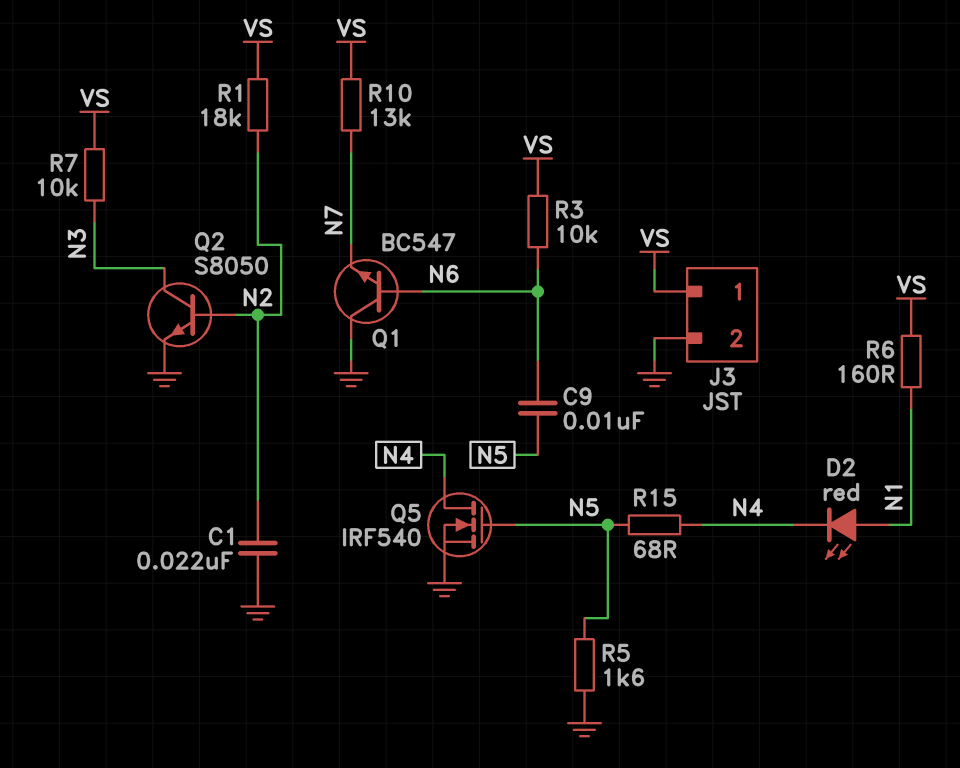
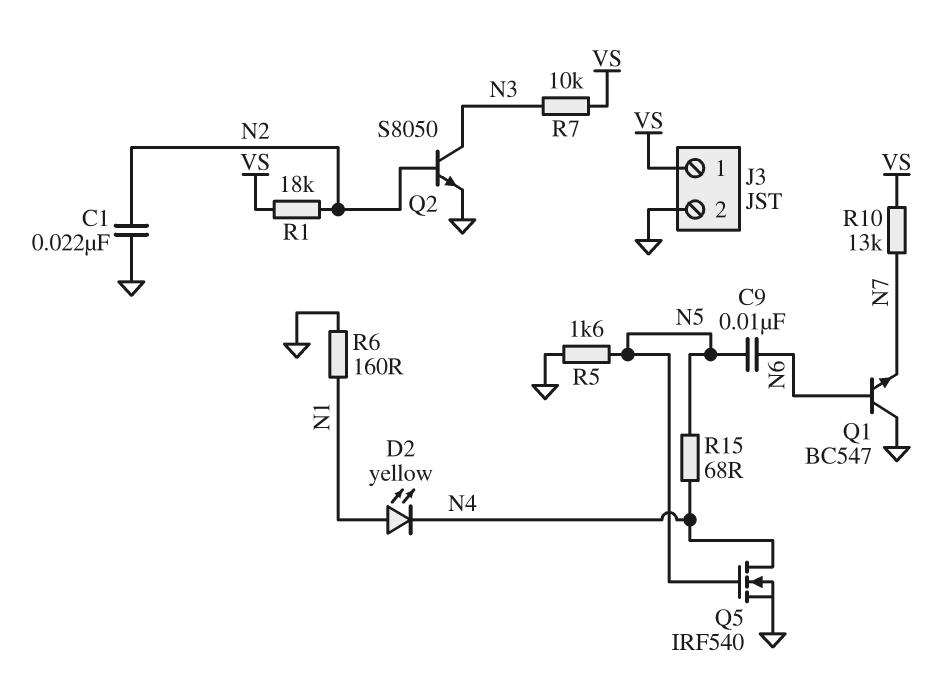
D2: LED red (A N1, K N4) -> LED yellow (A N1, K N4)
R3: 10k (N6, VS) -> none
R6: 160 (N1, VS) -> 160 (GND, N1)

